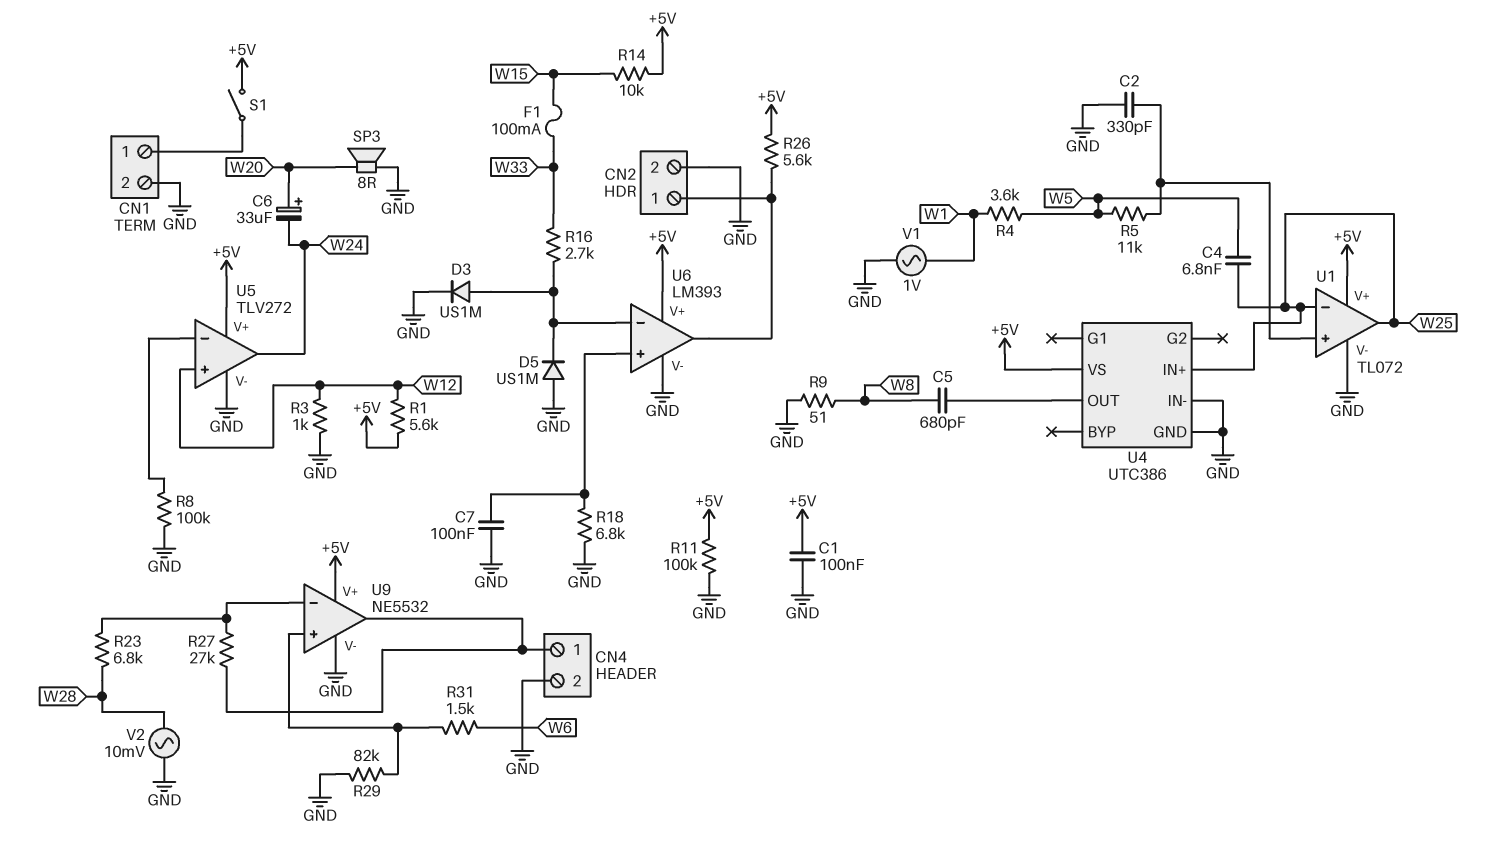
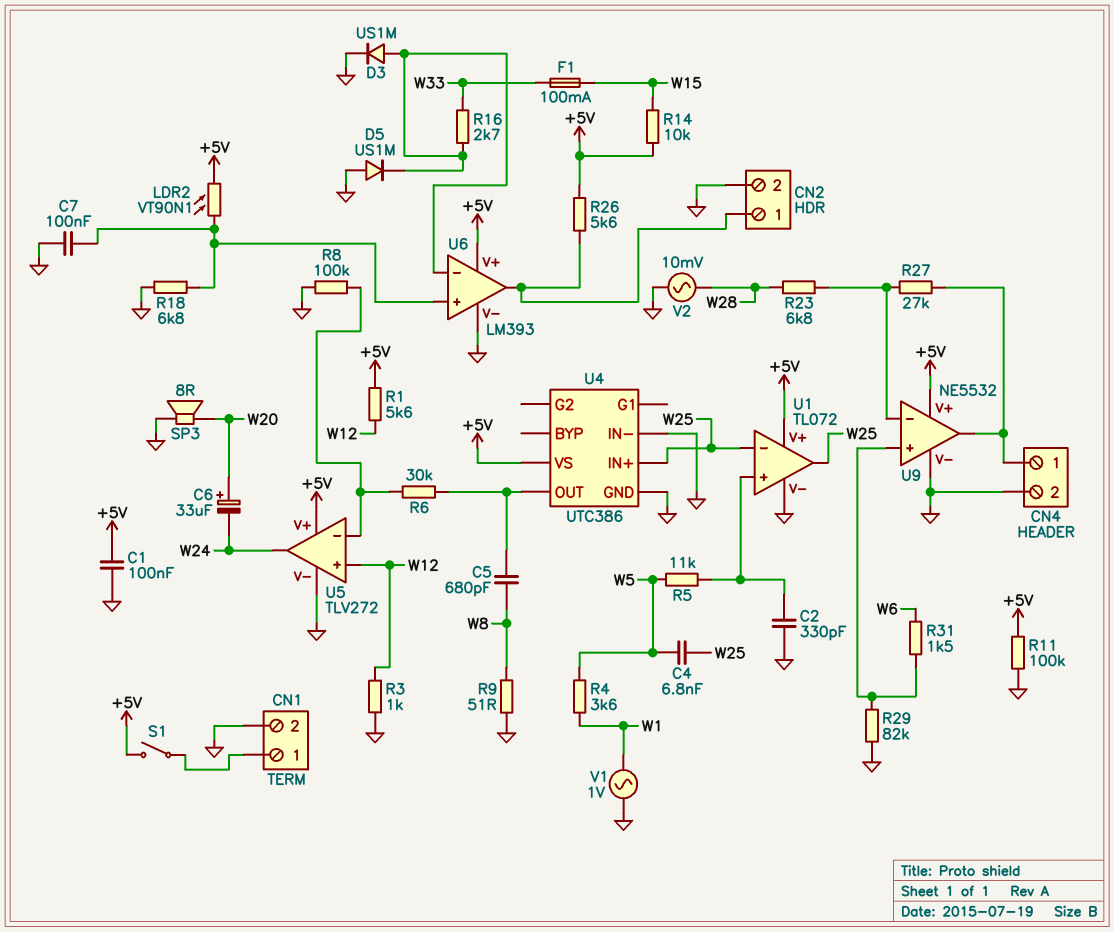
LDR2: none -> VT90N1 (+5V, U6/in+)
R6: none -> 30k (U4/OUT, U5/in-)

